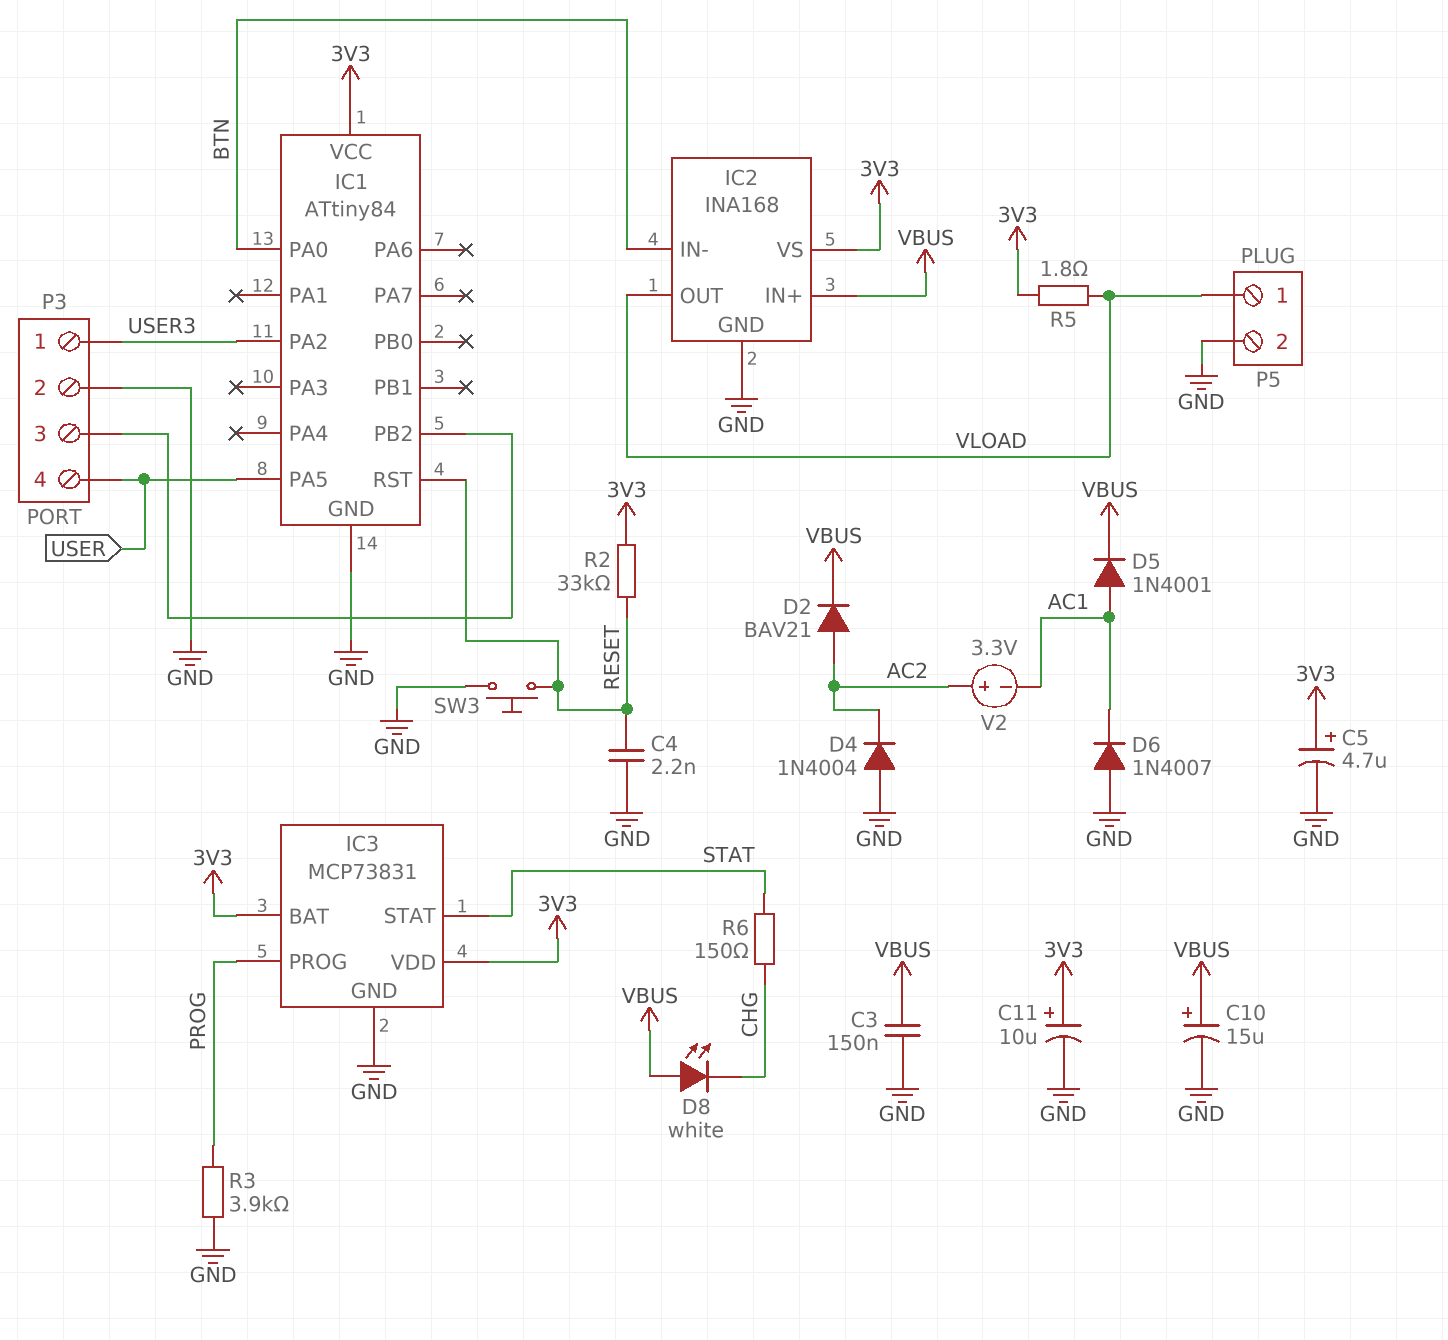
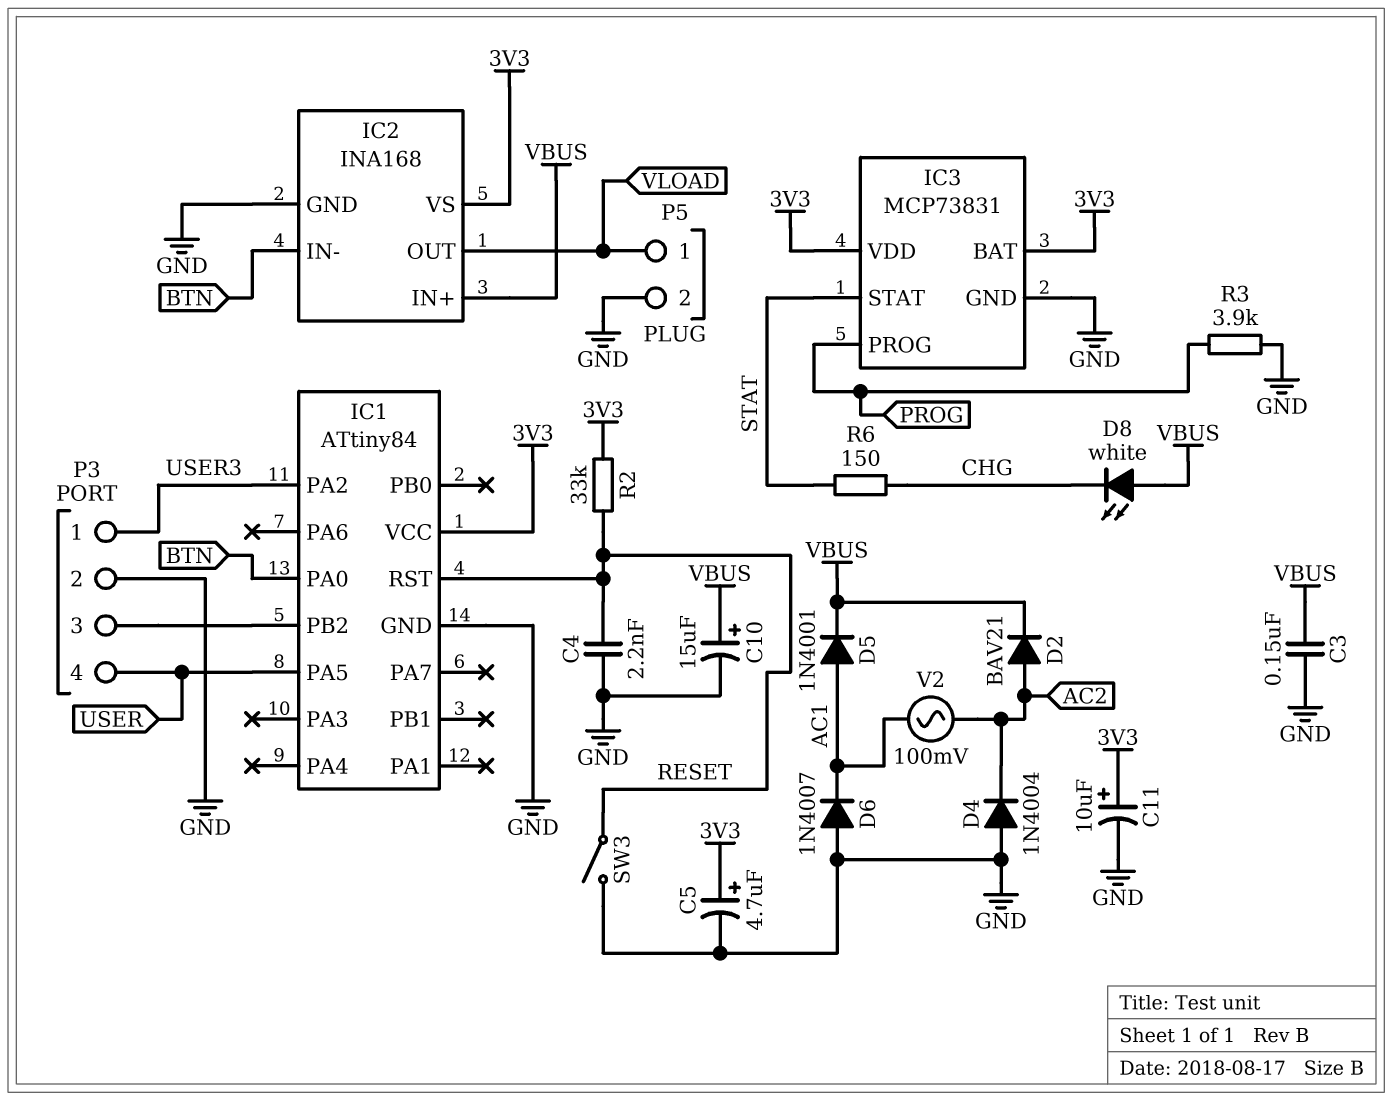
R5: 1.8 (3V3, VLOAD) -> none
SW3: button (GND, RESET) -> switch (GND, RESET)
V2: 3.3V (plus AC2, minus AC1) -> AC 100mV (AC1, AC2)

